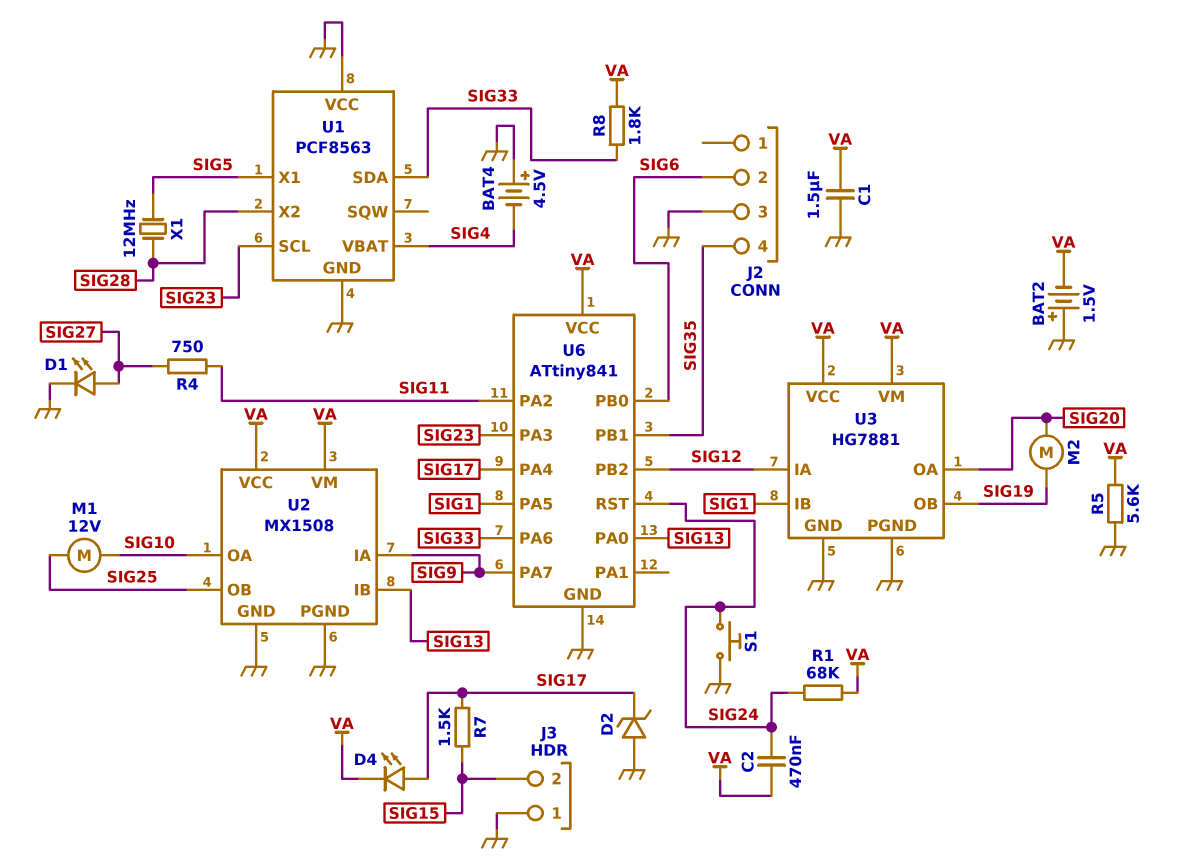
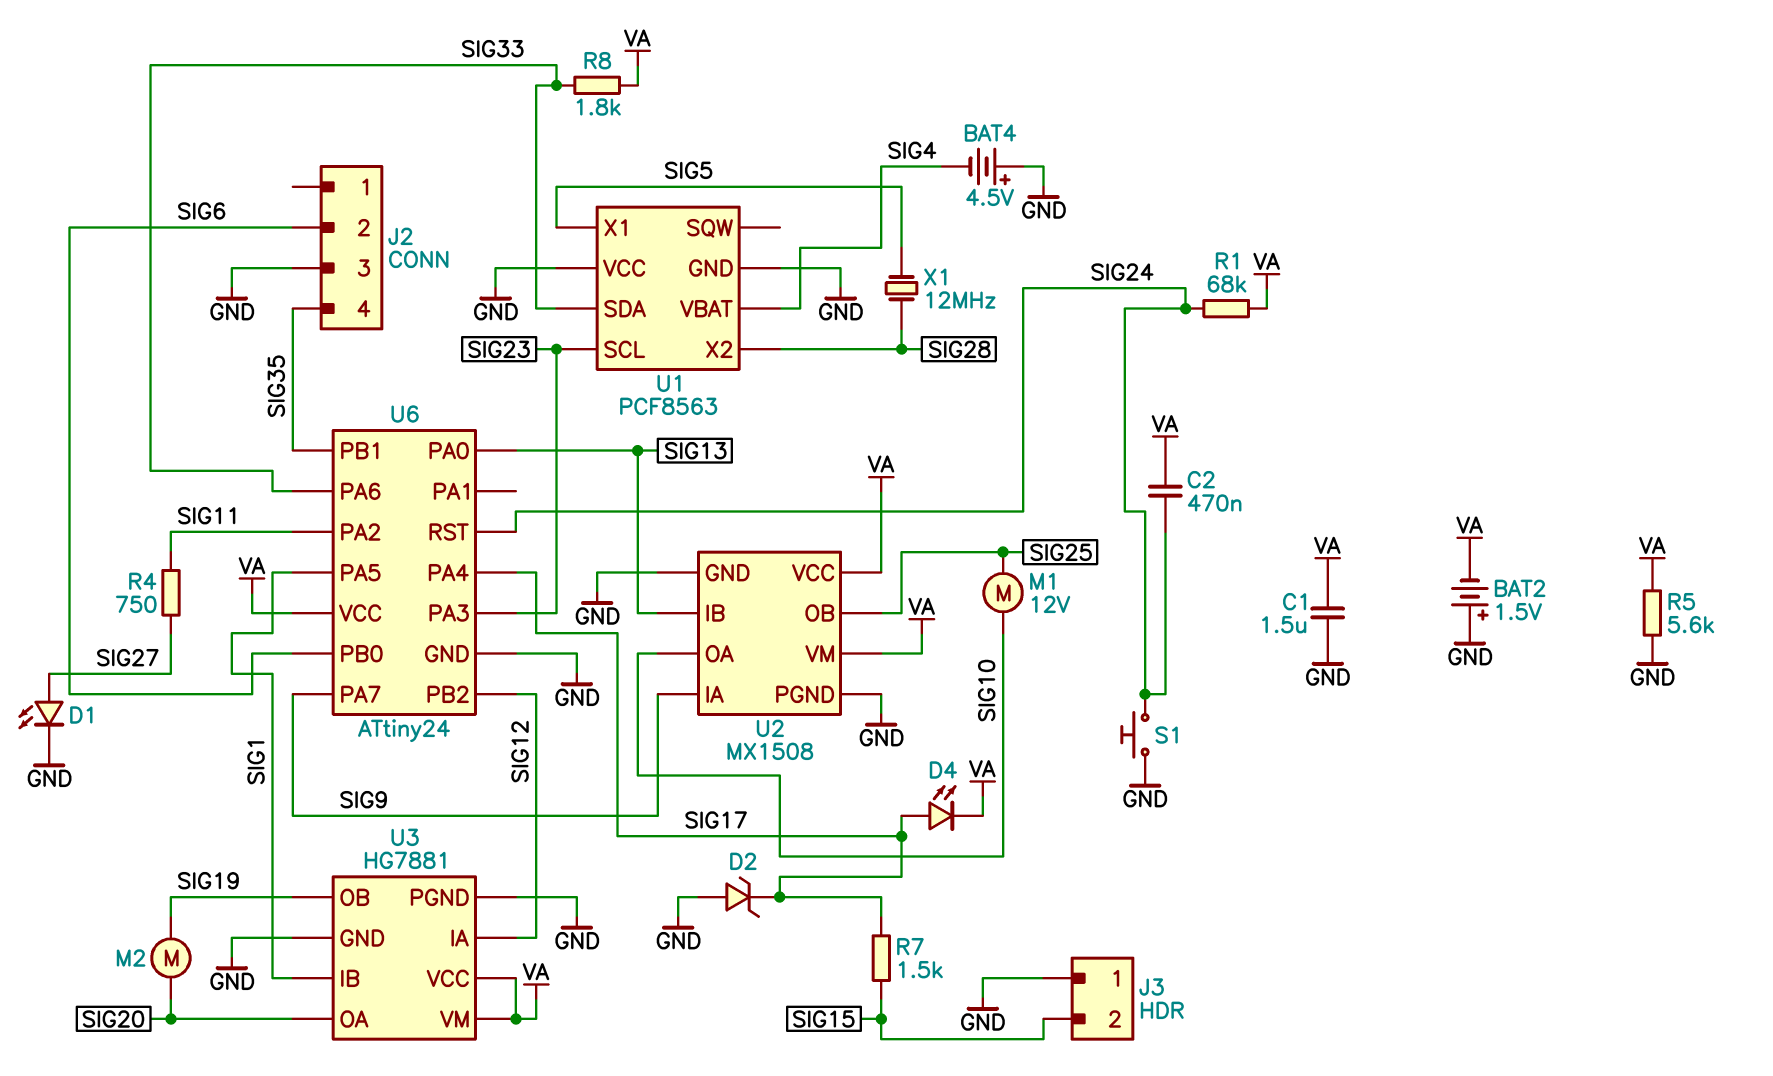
U6: ATtiny841 -> ATtiny24

